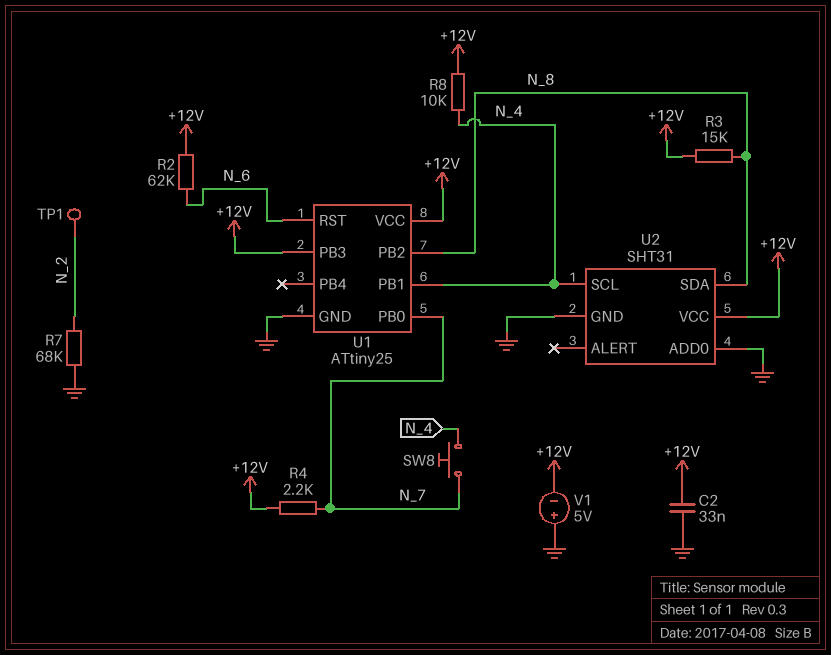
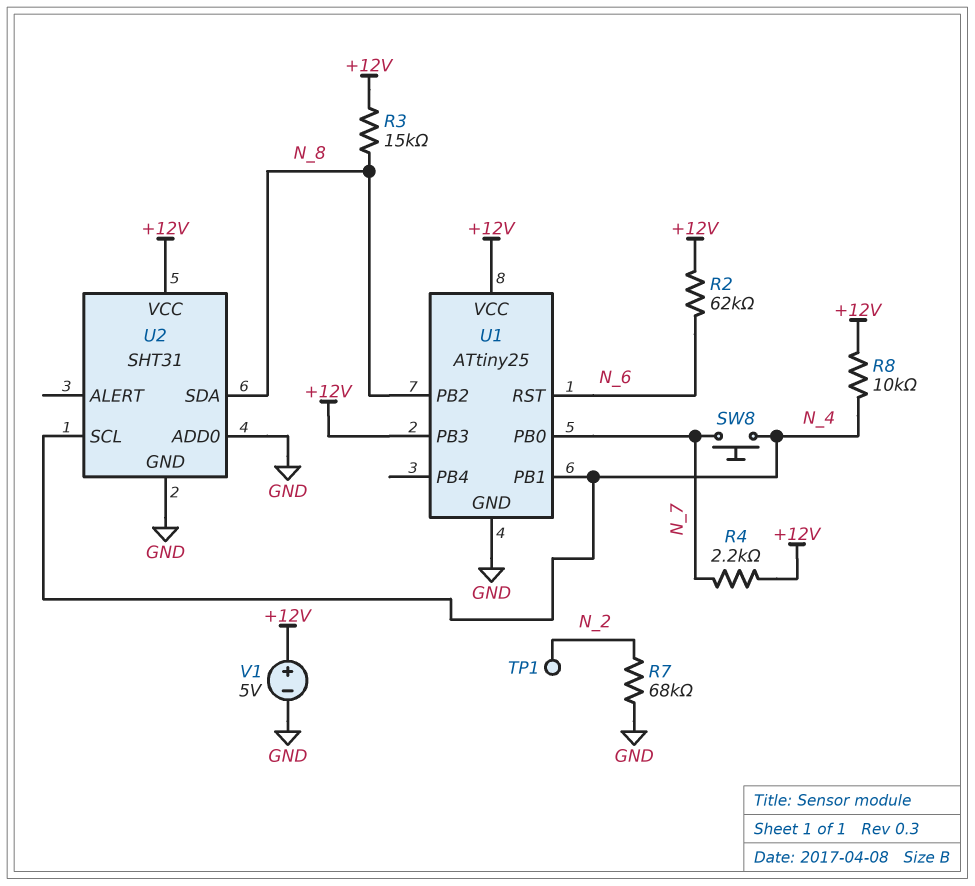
C2: 33nF (+12V, GND) -> none
V1: 5V (plus GND, minus +12V) -> 5V (plus +12V, minus GND)

